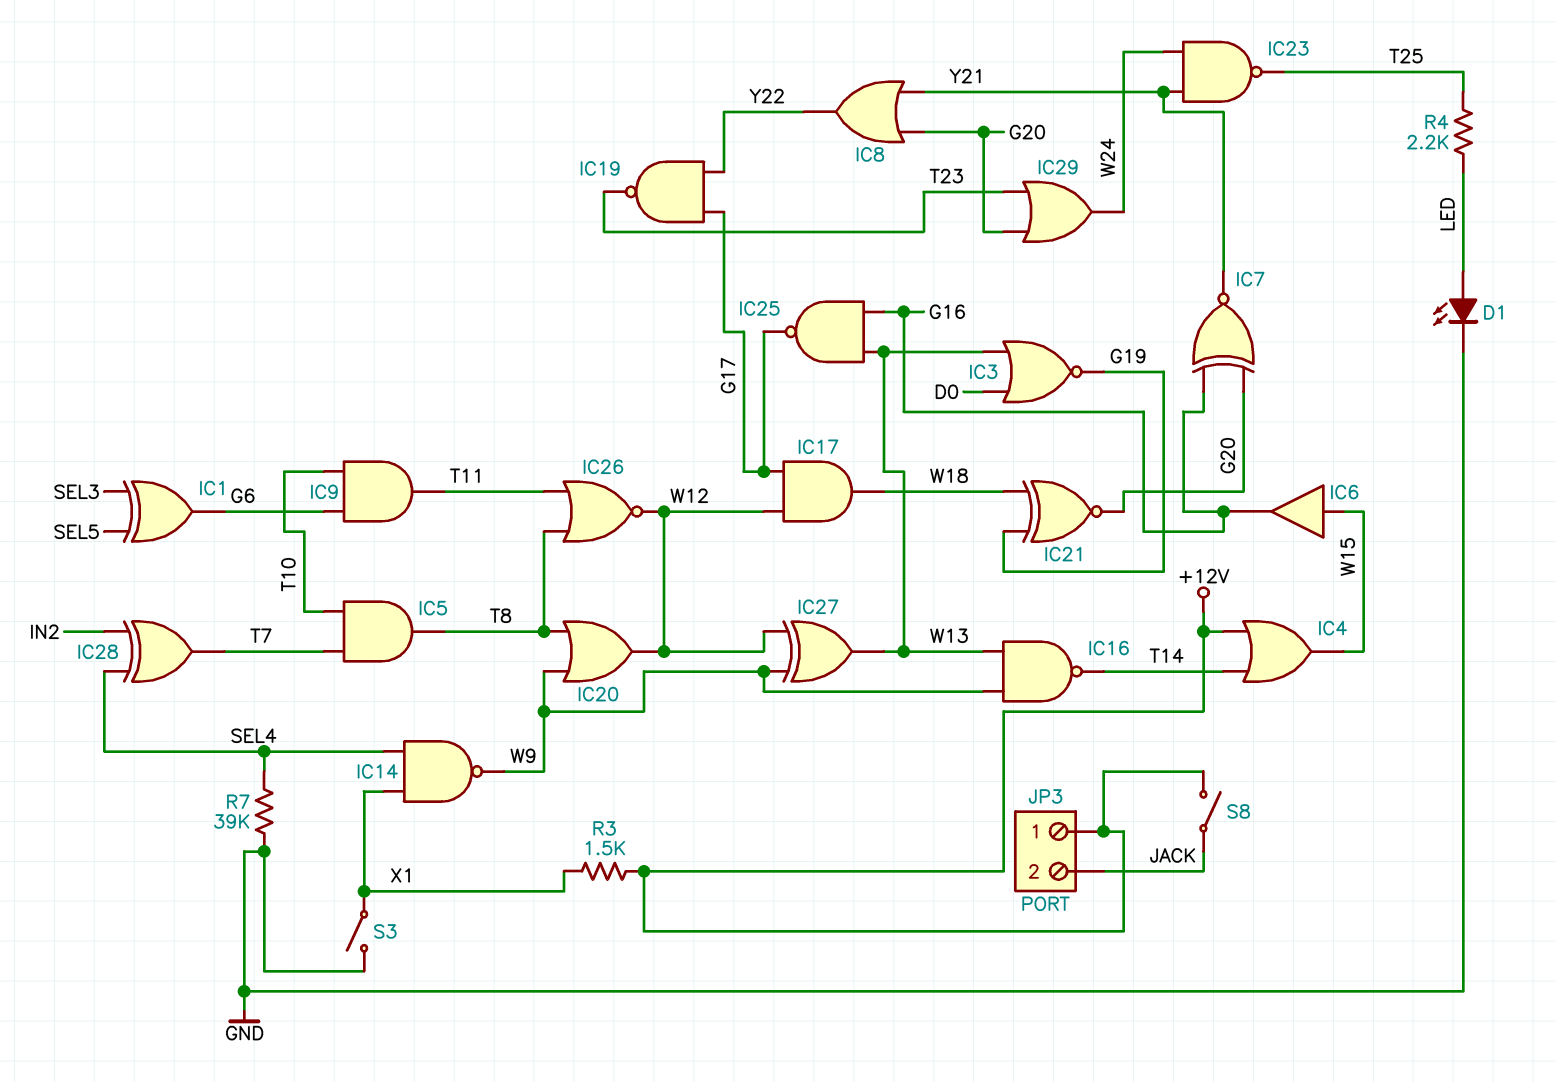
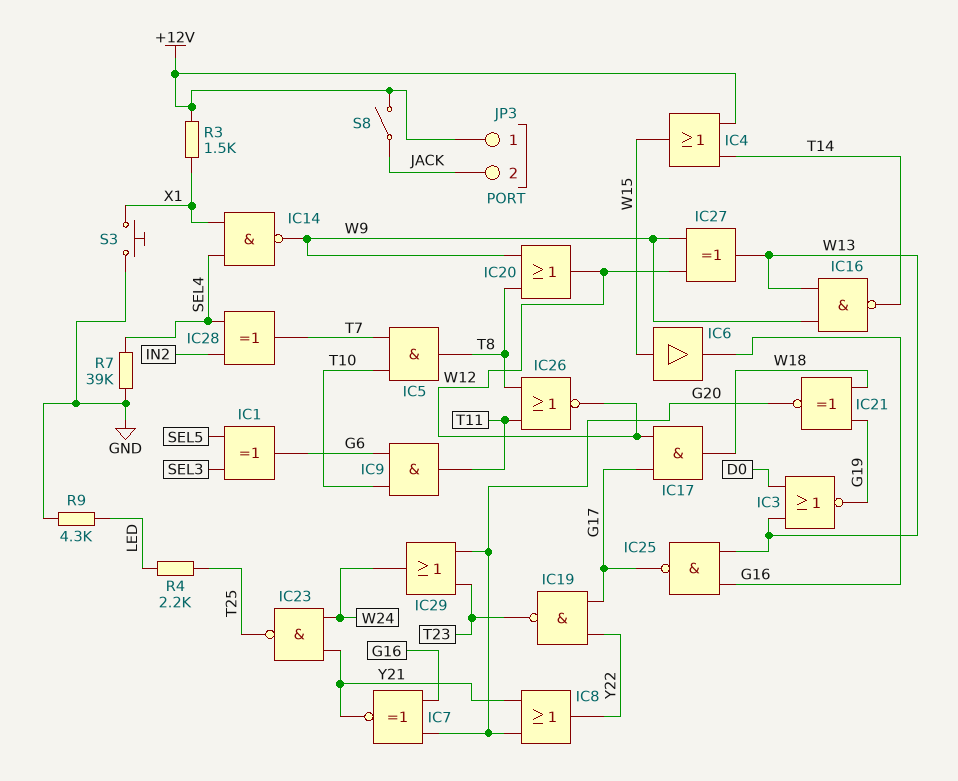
D1: LED (A LED, K GND) -> none
R9: none -> 4.3k (GND, LED)
S3: switch (GND, X1) -> button (GND, X1)

